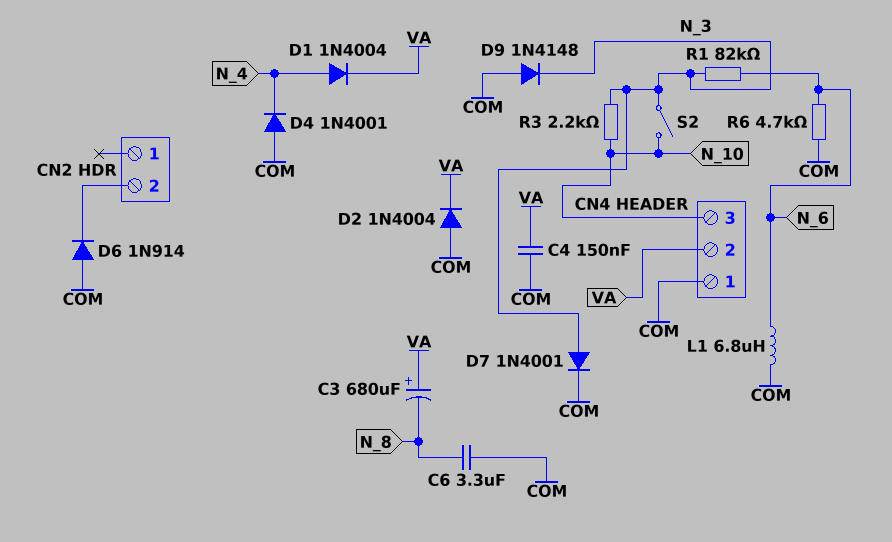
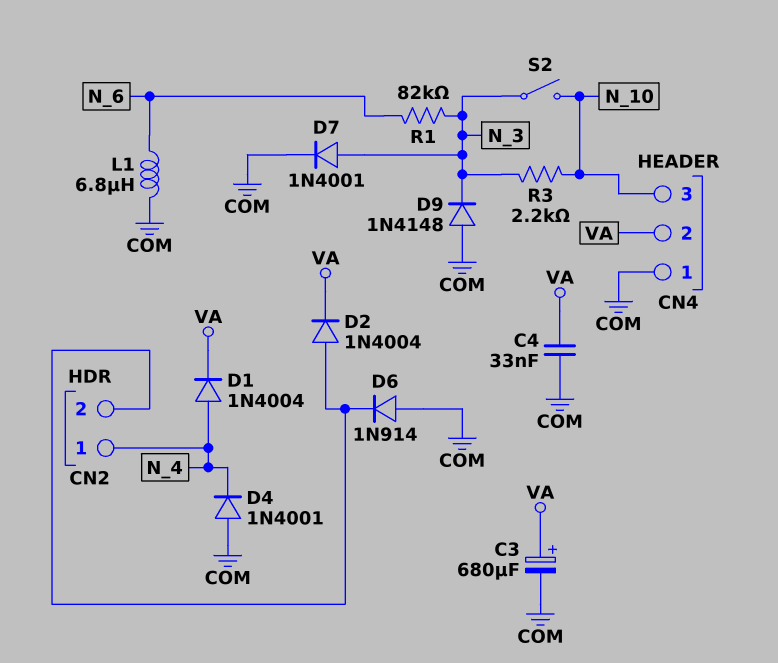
C3: 680uF (plus VA, minus N_8) -> 680uF (plus VA, minus COM)
C4: 150nF (COM, VA) -> 33nF (COM, VA)
C6: 3.3uF (COM, N_8) -> none
CN2 pin 1: none -> N_4
D2: diode 1N4004 (A COM, K VA) -> diode 1N4004 (A CN2/2, K VA)
R6: 4.7k (COM, N_6) -> none

